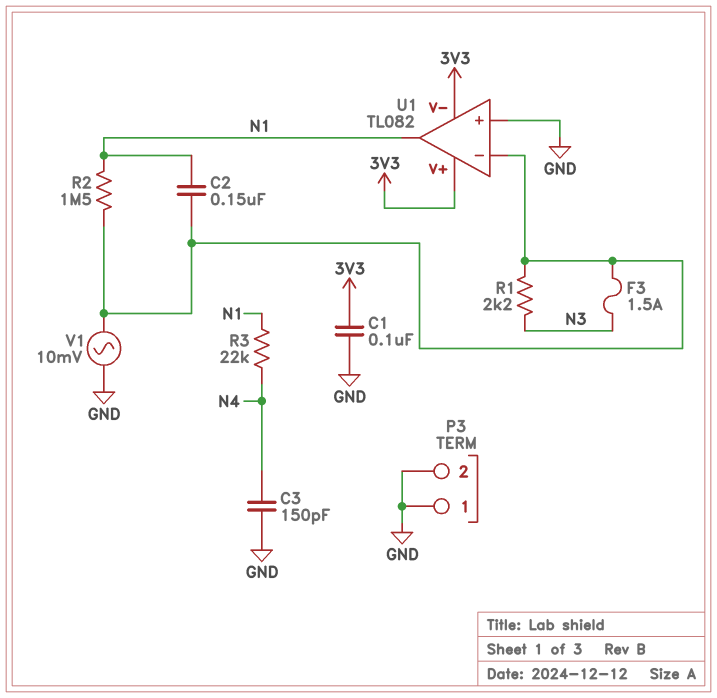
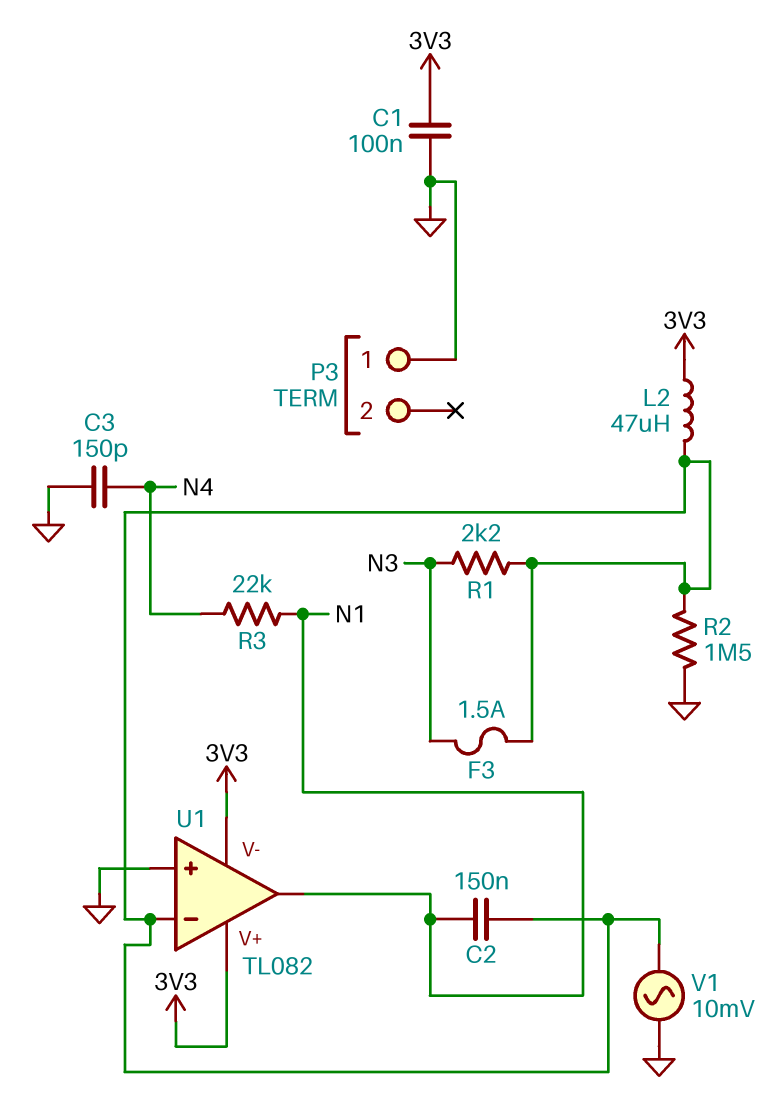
L2: none -> 47uH (3V3, U1/in-)
P3 pin 2: GND -> none
R2: 1.5M (N1, U1/in-) -> 1.5M (GND, U1/in-)

